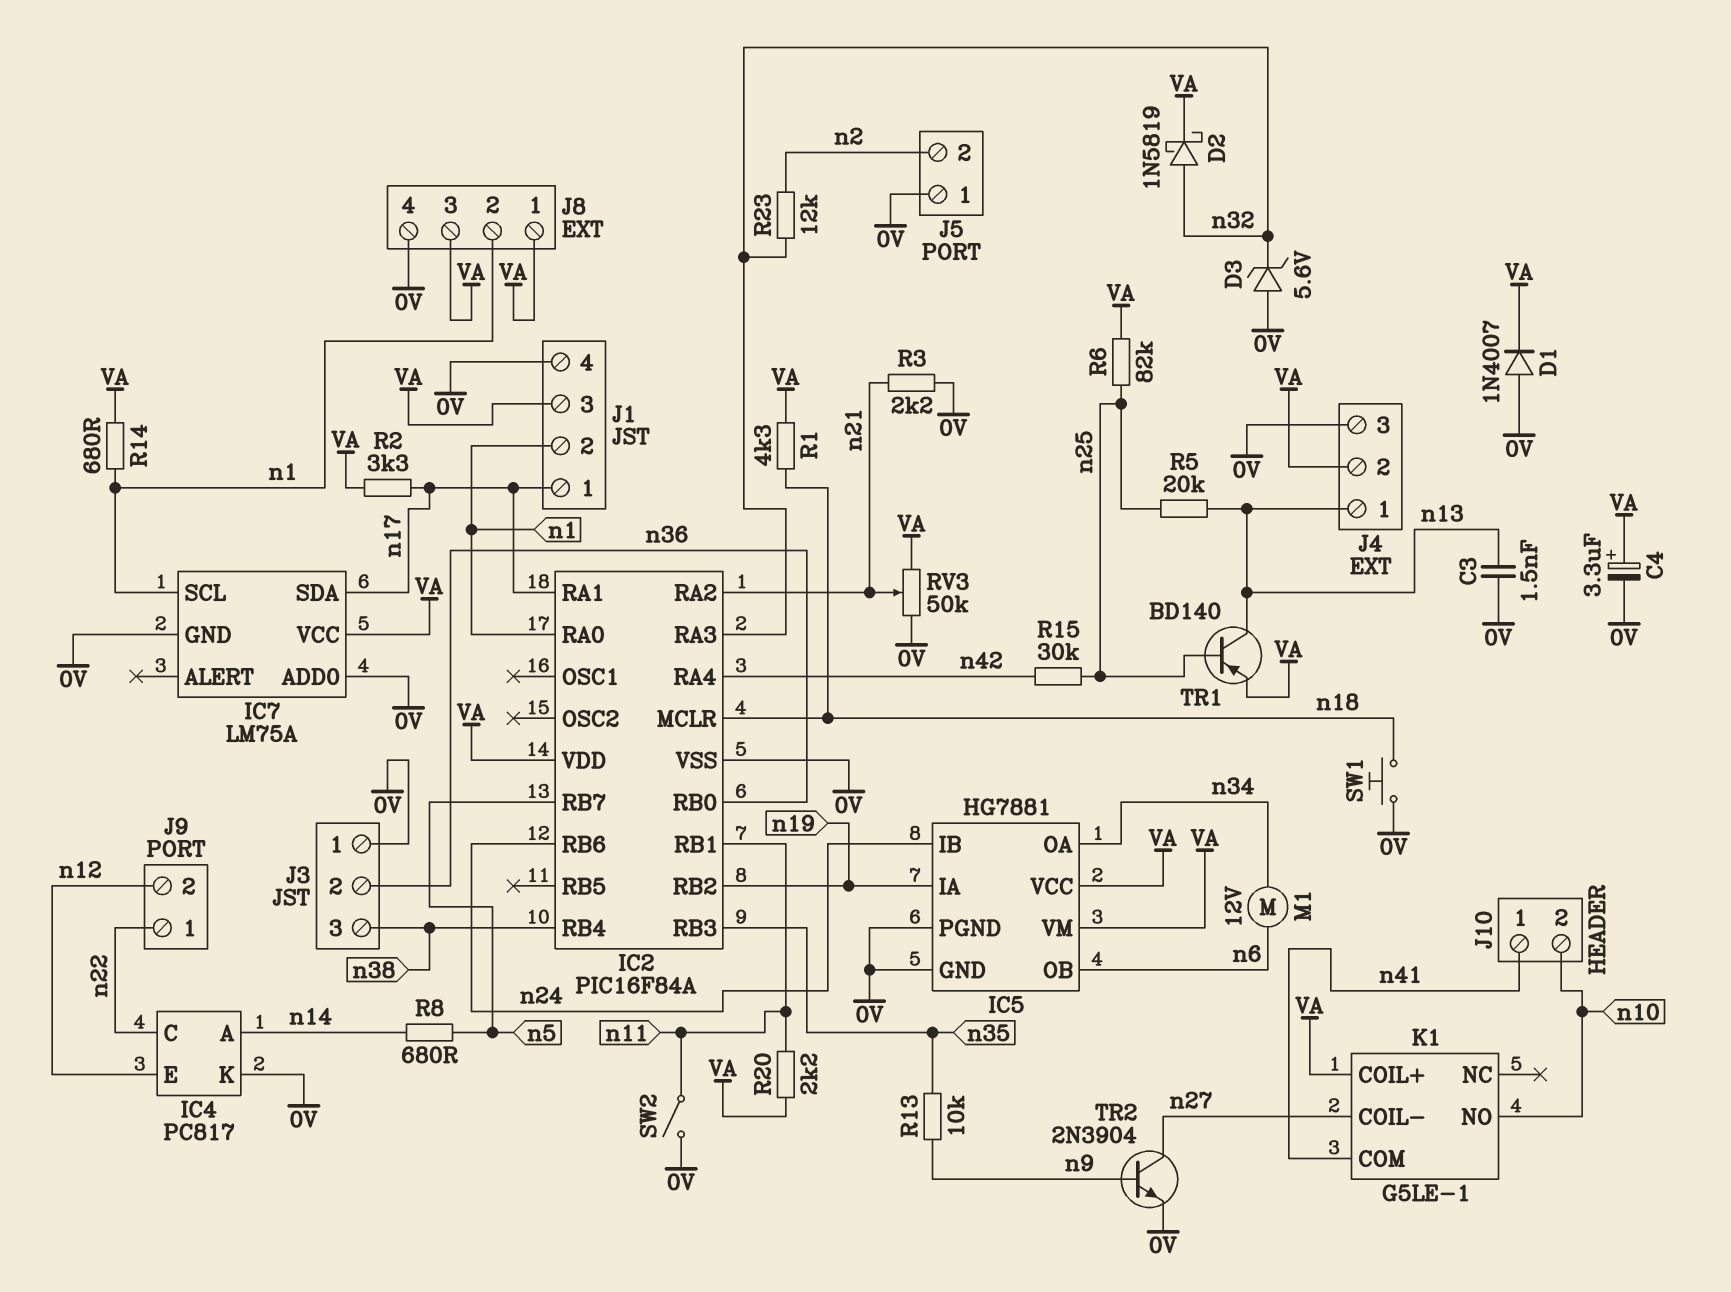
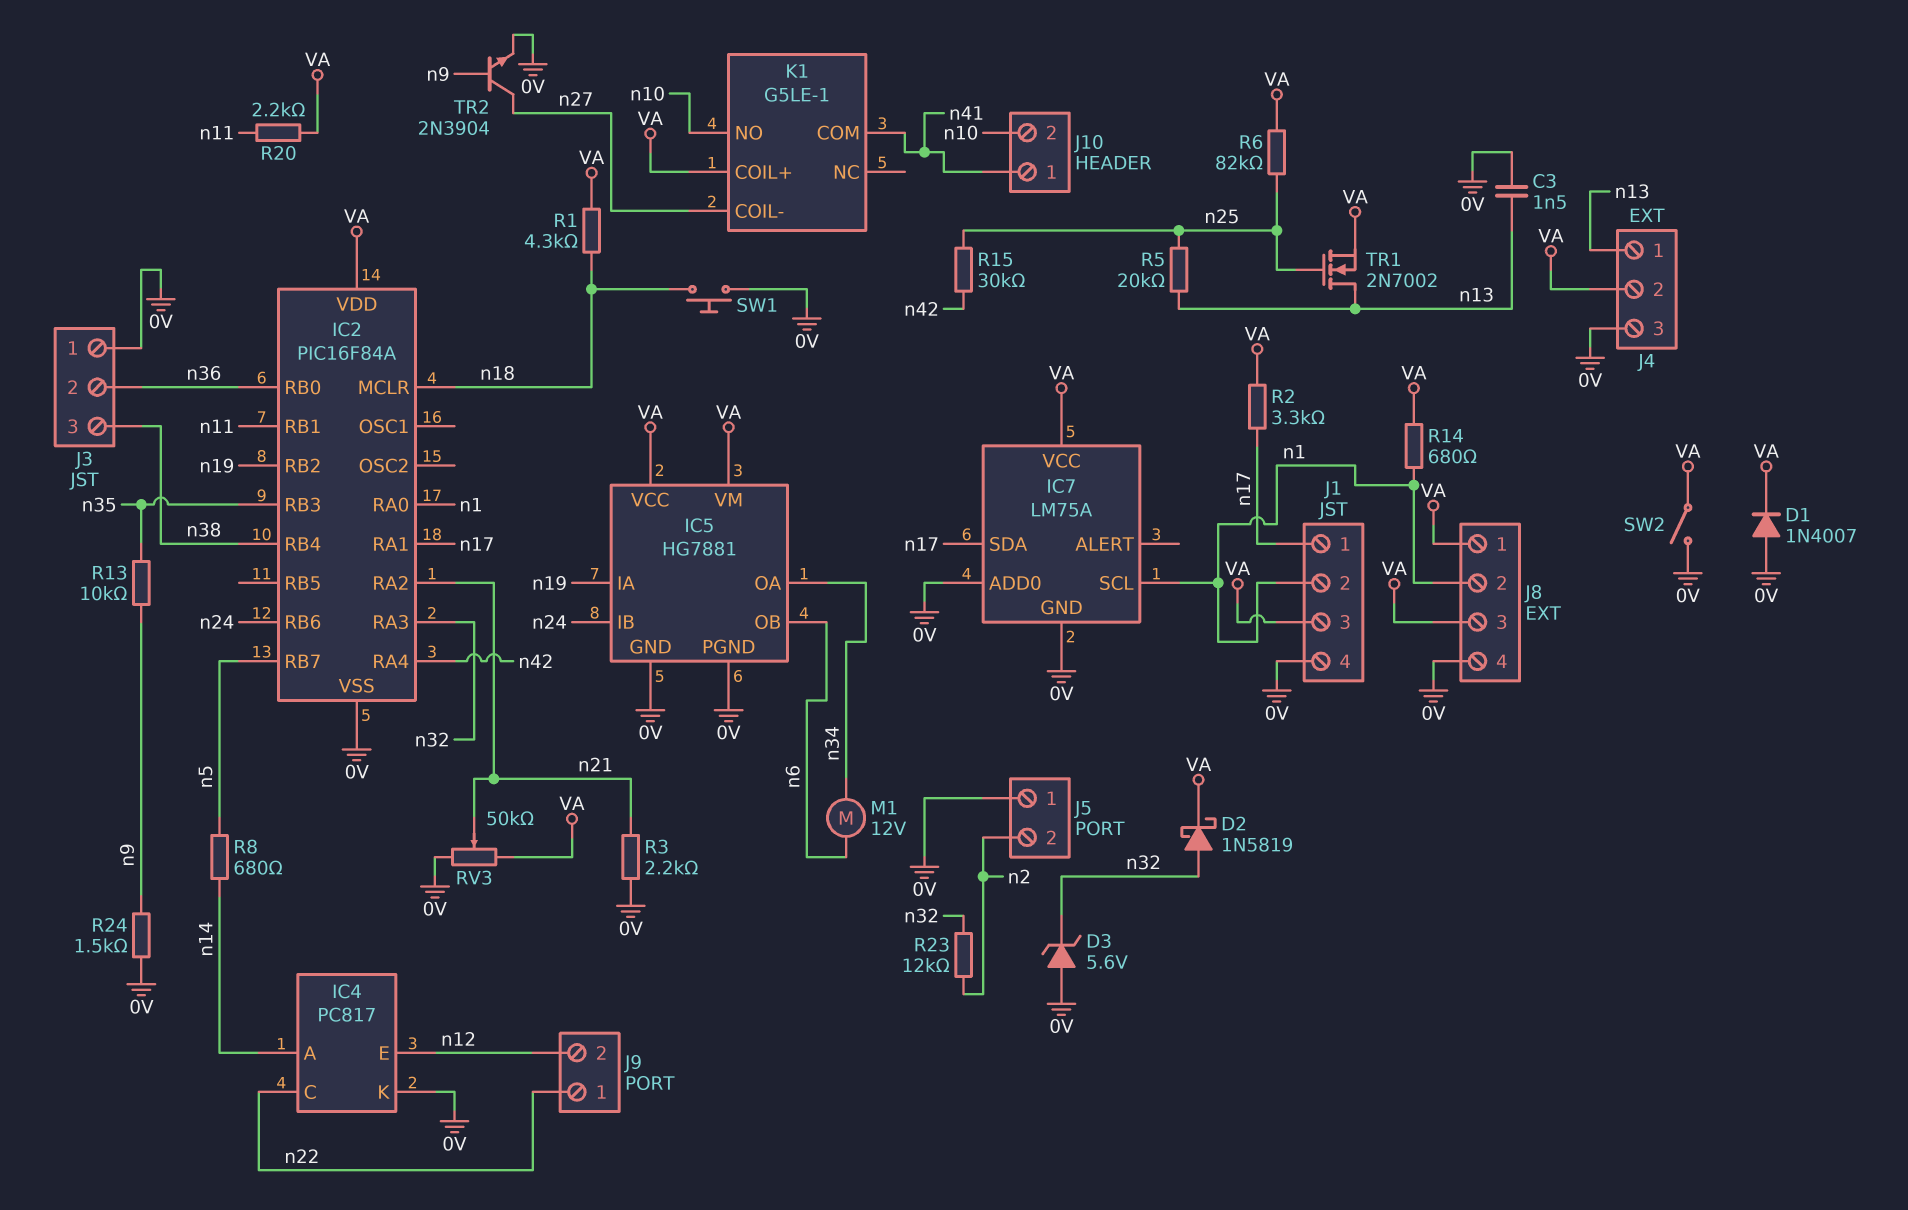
C4: 3.3uF (plus VA, minus 0V) -> none
R24: none -> 1.5k (0V, n9)
SW2: switch (0V, n11) -> switch (0V, VA)
TR1: PNP BD140 (B n25, C n13, E VA) -> NMOS 2N7002 (G n25, D n13, S VA)

